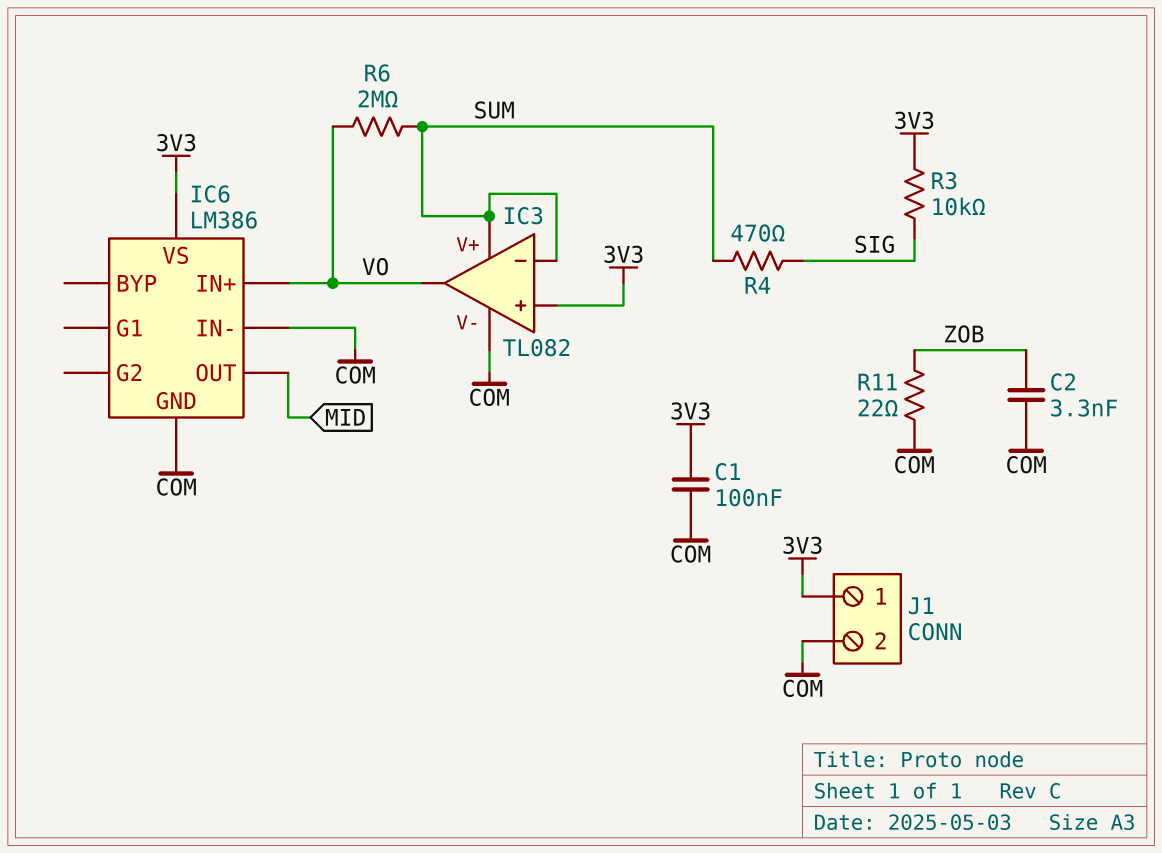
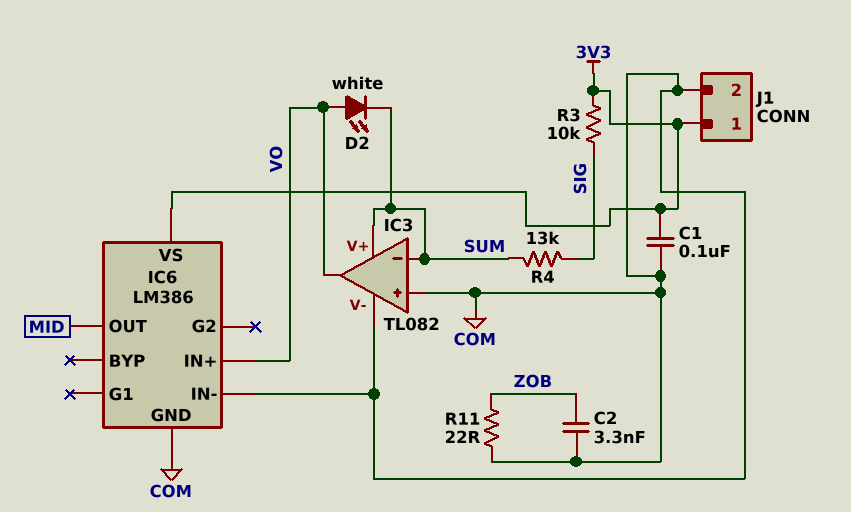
D2: none -> LED white (A VO, K SUM)
IC3 pin in+: 3V3 -> COM
R4: 470 (SIG, SUM) -> 13k (SIG, SUM)
R6: 2M (SUM, VO) -> none

